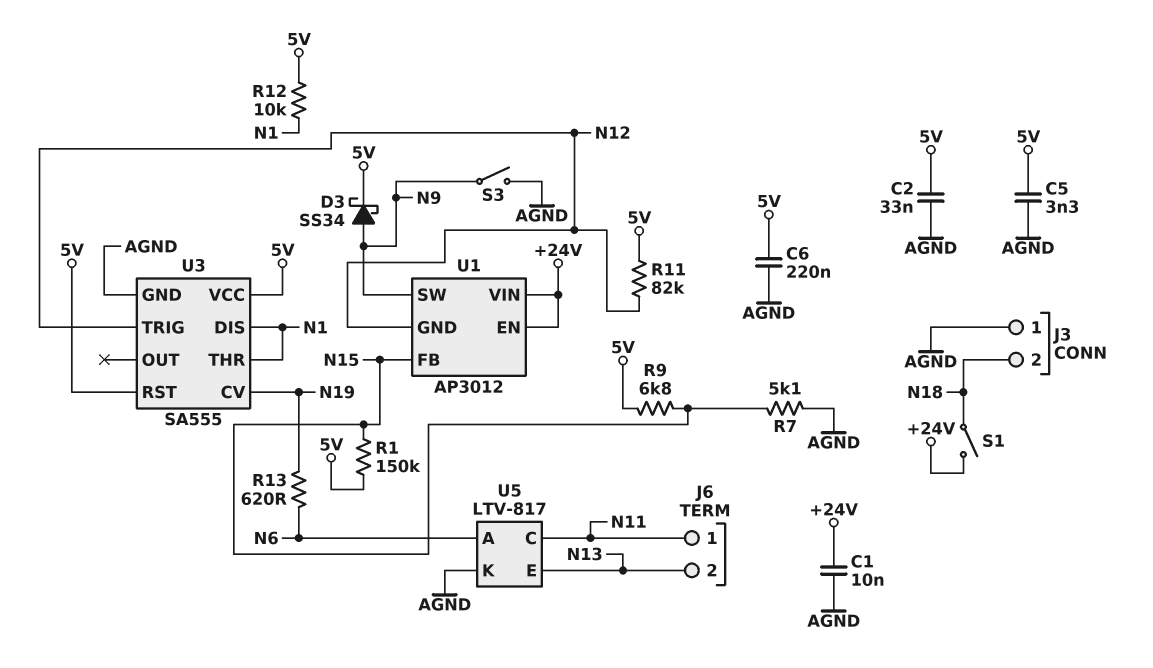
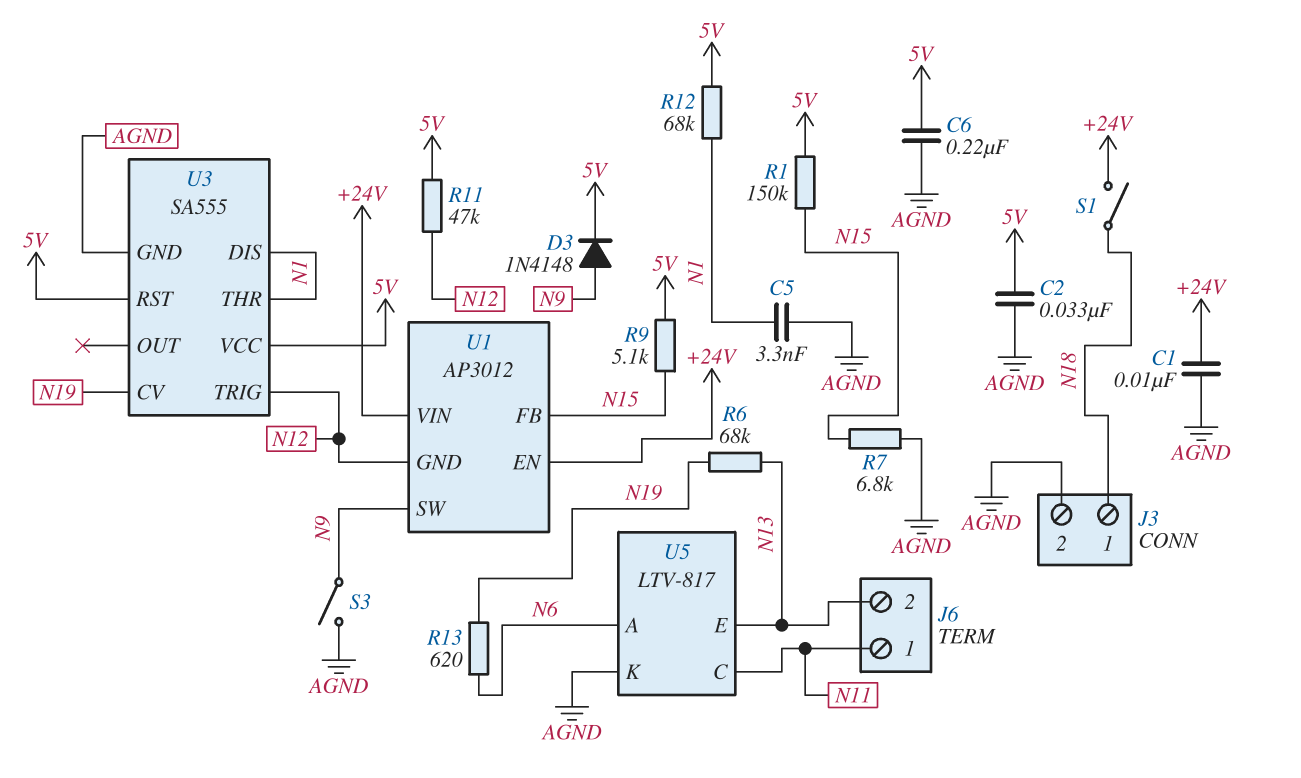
C5: 3.3nF (5V, AGND) -> 3.3nF (AGND, N1)
D3: schottky SS34 (A N9, K 5V) -> diode 1N4148 (A N9, K 5V)
J3 pin 1: AGND -> N18
J3 pin 2: N18 -> AGND
R6: none -> 68k (N13, N19)
R7: 5.1k (AGND, N15) -> 6.8k (AGND, N15)
R9: 6.8k (5V, N15) -> 5.1k (5V, N15)
R11: 82k (5V, N12) -> 47k (5V, N12)
R12: 10k (5V, N1) -> 68k (5V, N1)

